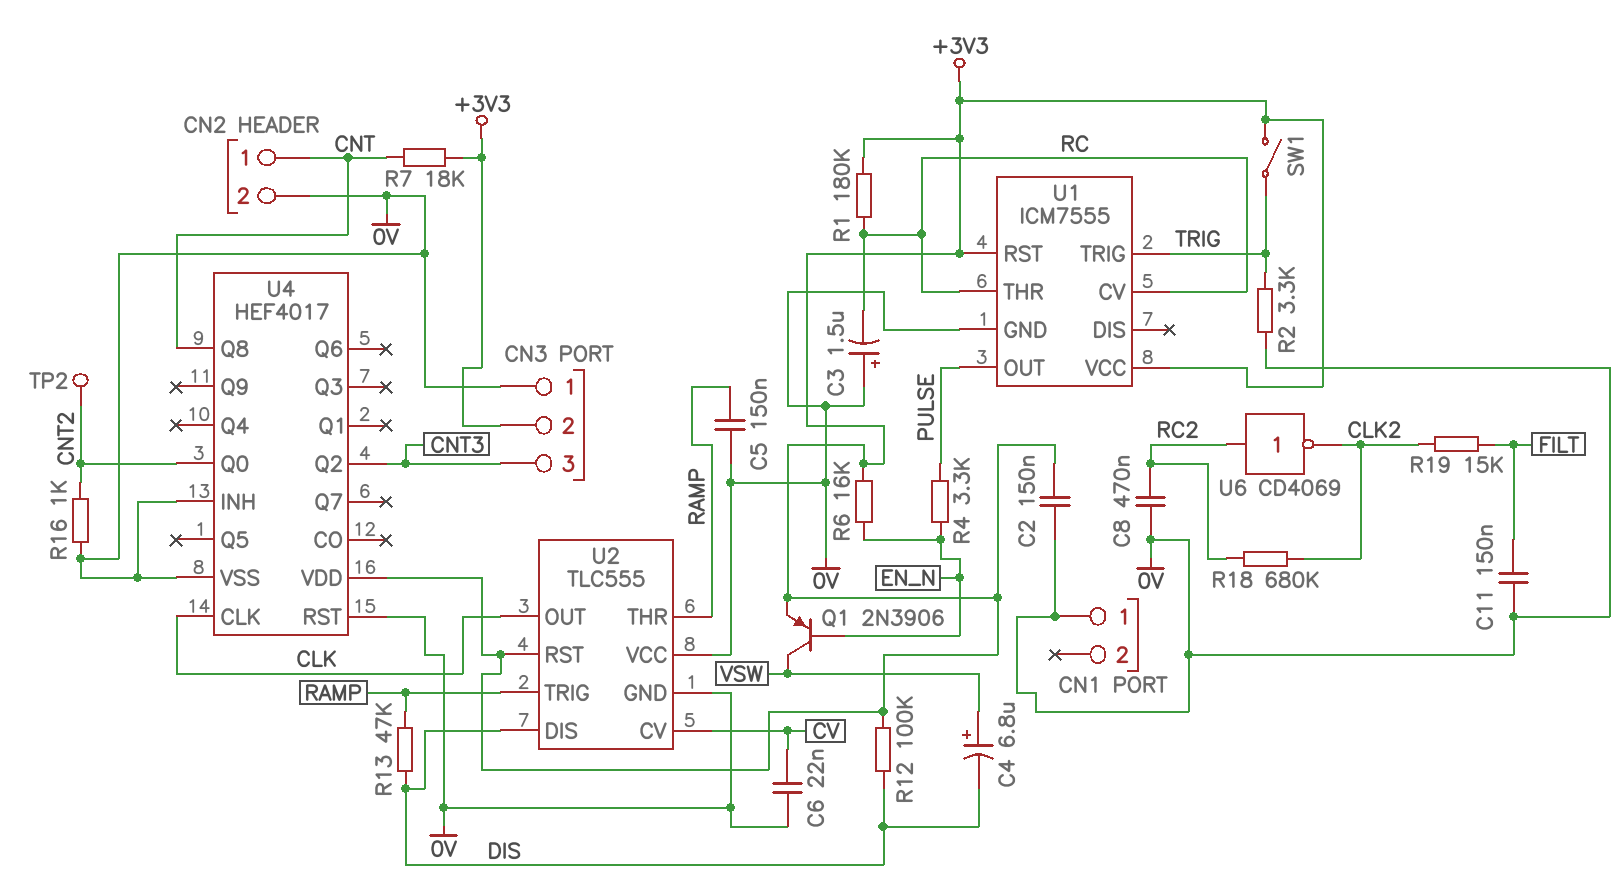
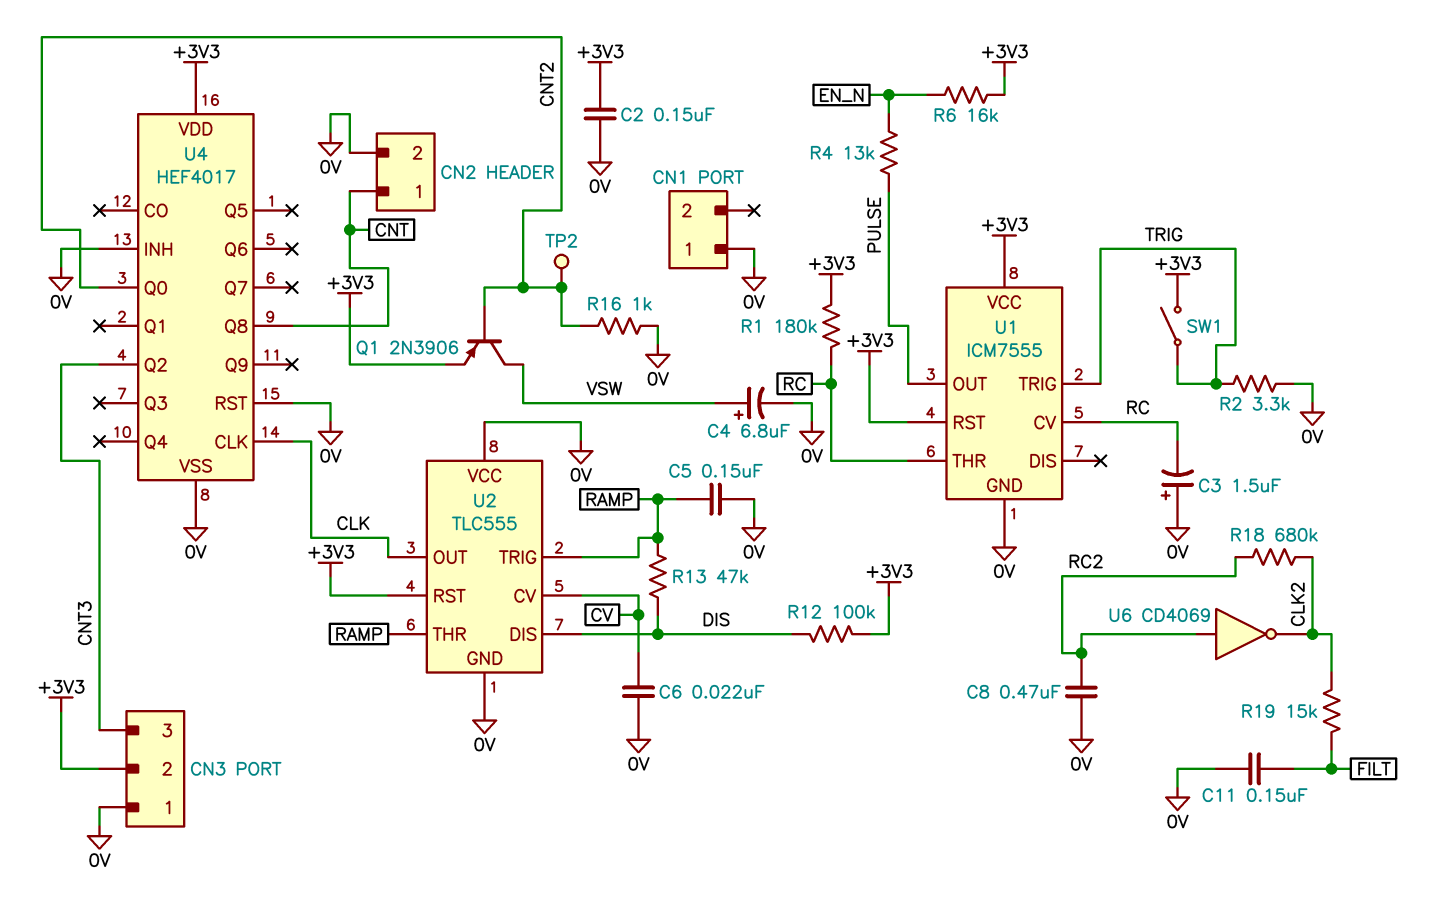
C4: 6.8uF (plus VSW, minus DIS) -> 6.8uF (plus VSW, minus 0V)
Q1: PNP 2N3906 (B EN_N, C VSW, E +3V3) -> PNP 2N3906 (B CNT2, C VSW, E +3V3)
R4: 3.3k (EN_N, PULSE) -> 13k (EN_N, PULSE)
R7: 18k (+3V3, CNT) -> none

